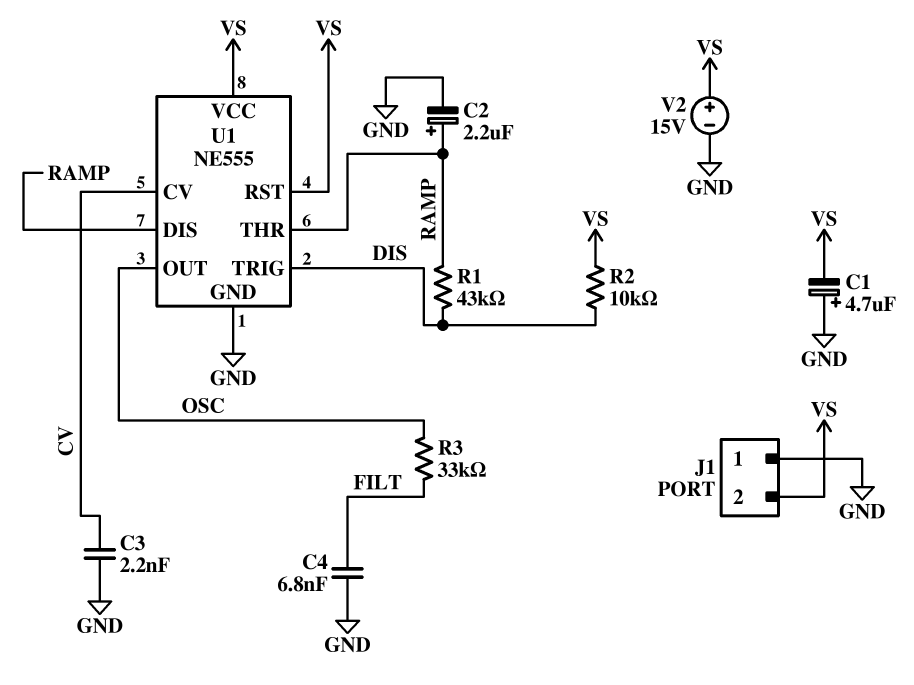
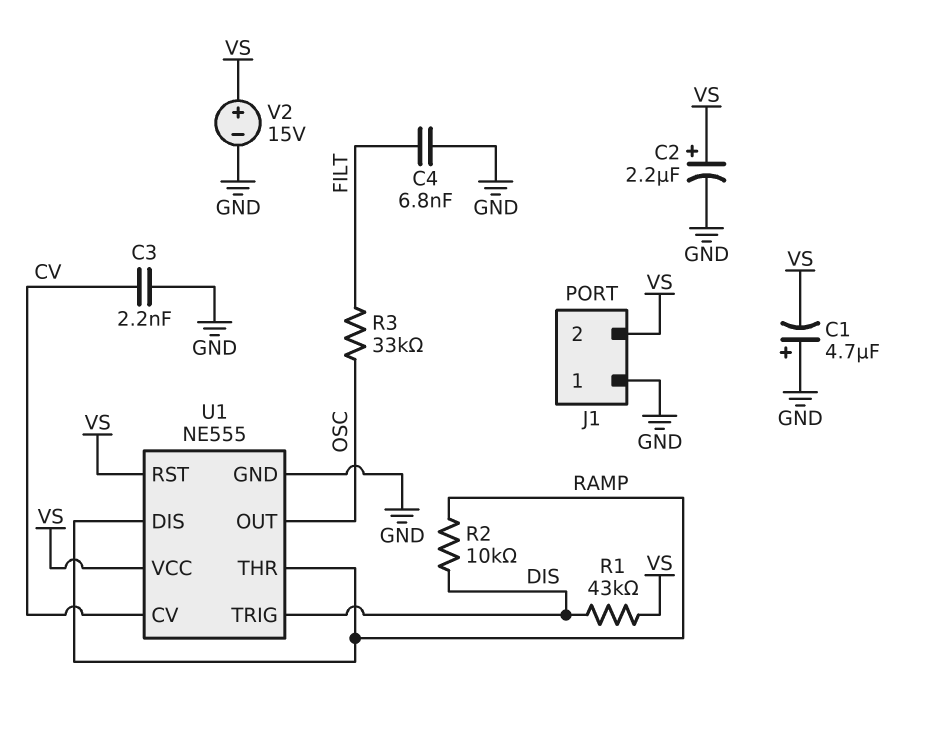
C2: 2.2uF (plus RAMP, minus GND) -> 2.2uF (plus VS, minus GND)
R1: 43k (DIS, RAMP) -> 43k (DIS, VS)
R2: 10k (DIS, VS) -> 10k (DIS, RAMP)

